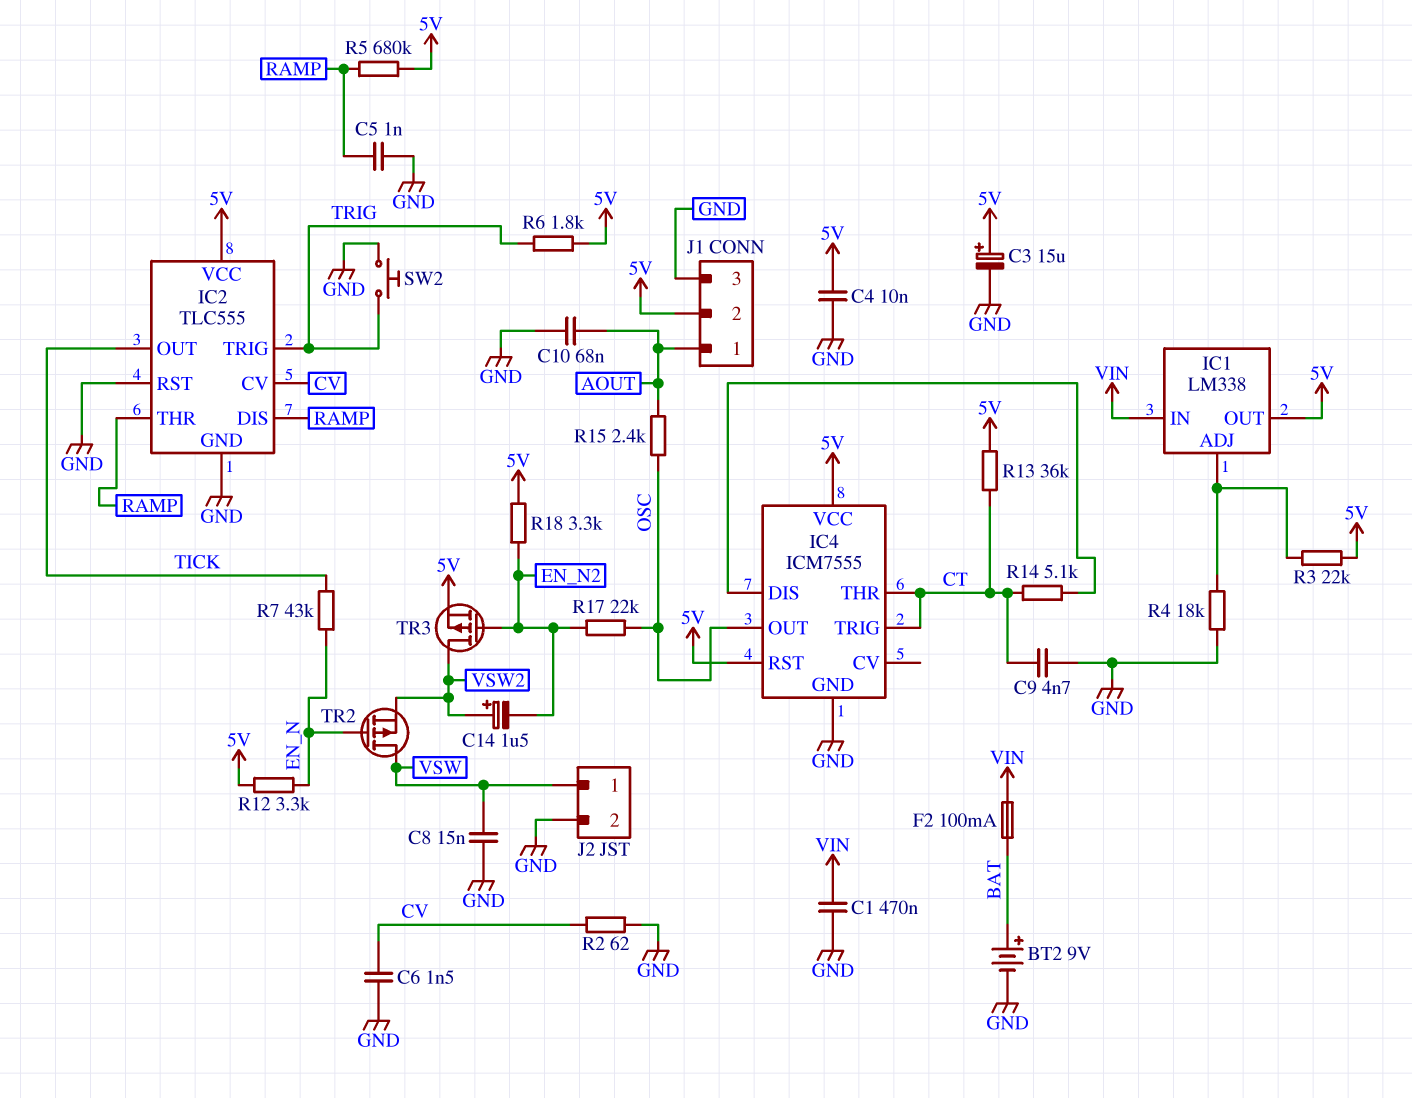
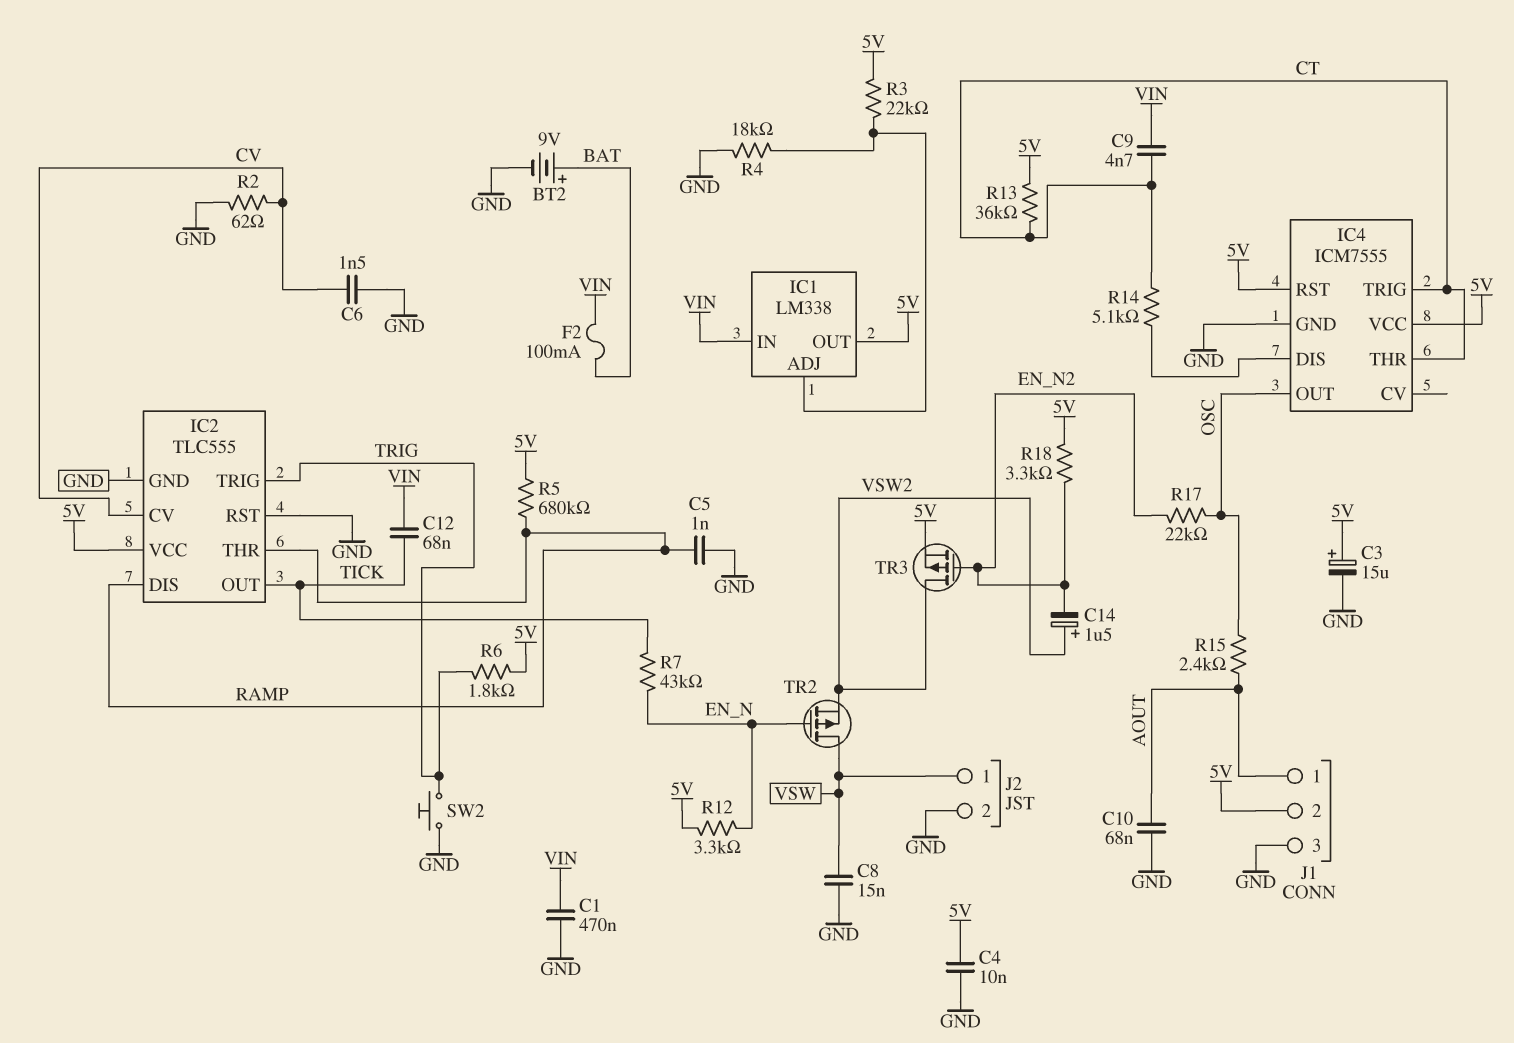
C9: 4.7nF (CT, GND) -> 4.7nF (CT, VIN)
C12: none -> 68nF (TICK, VIN)

